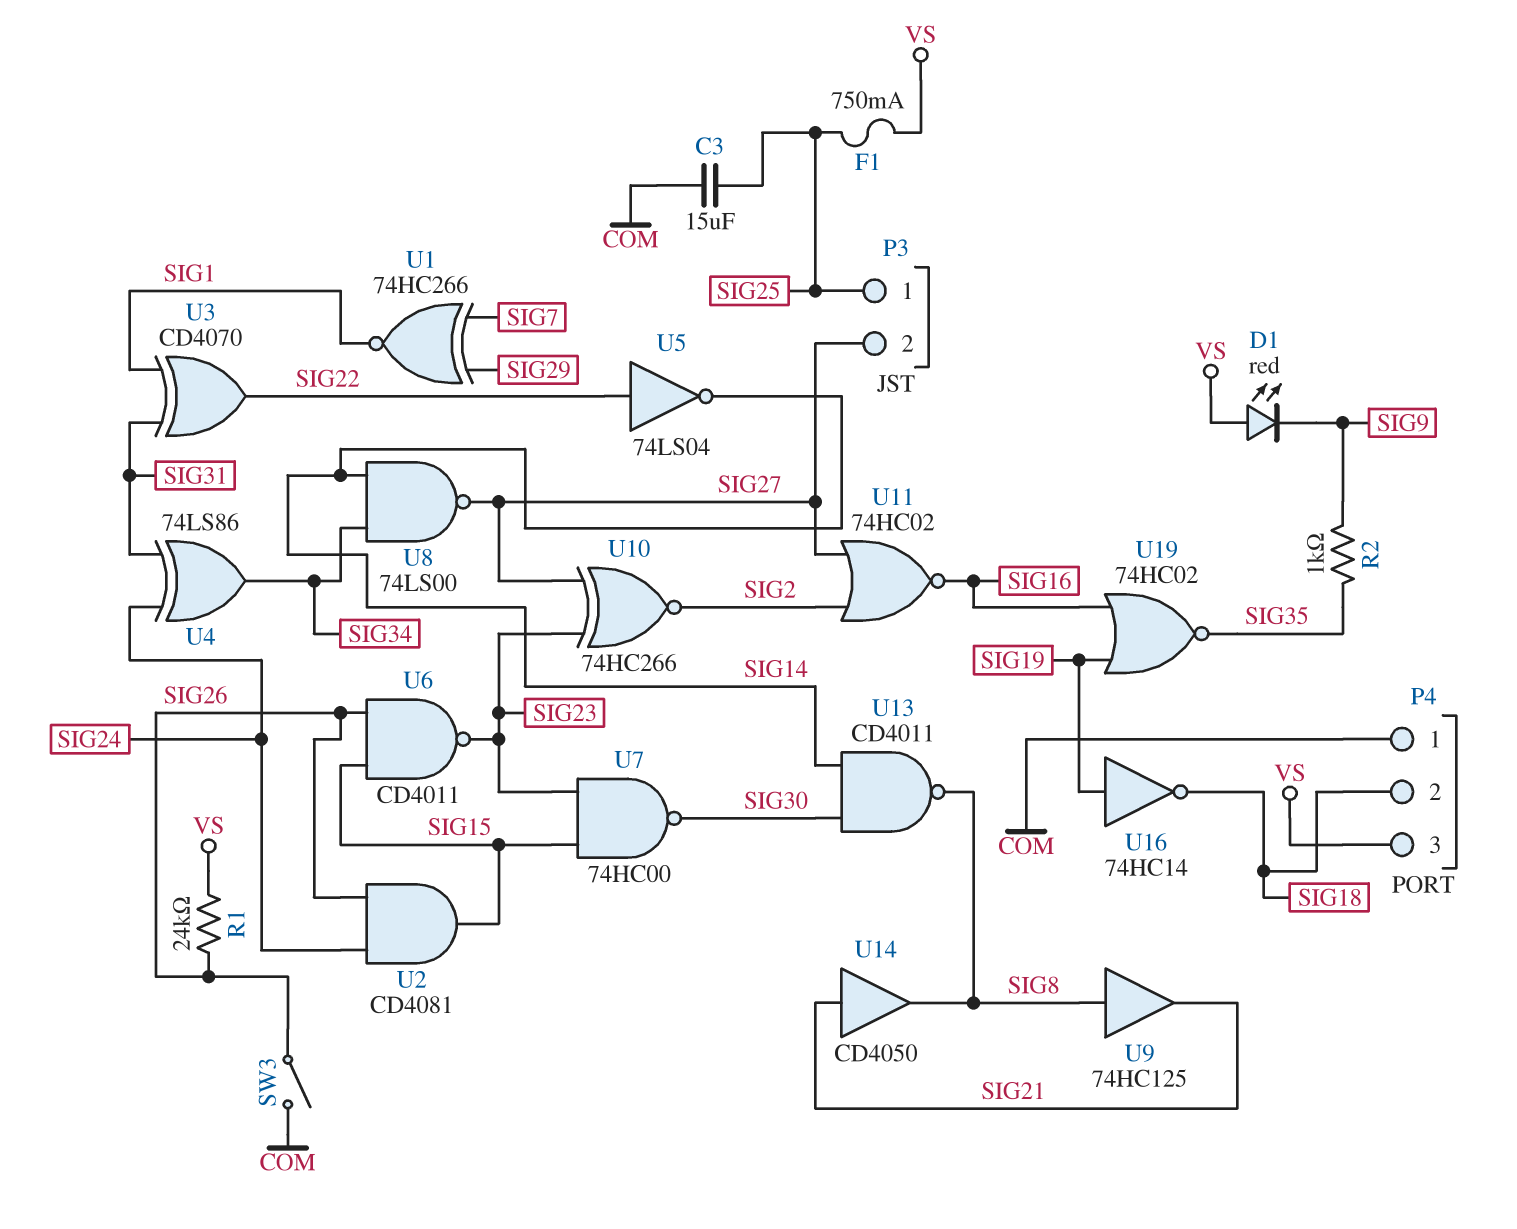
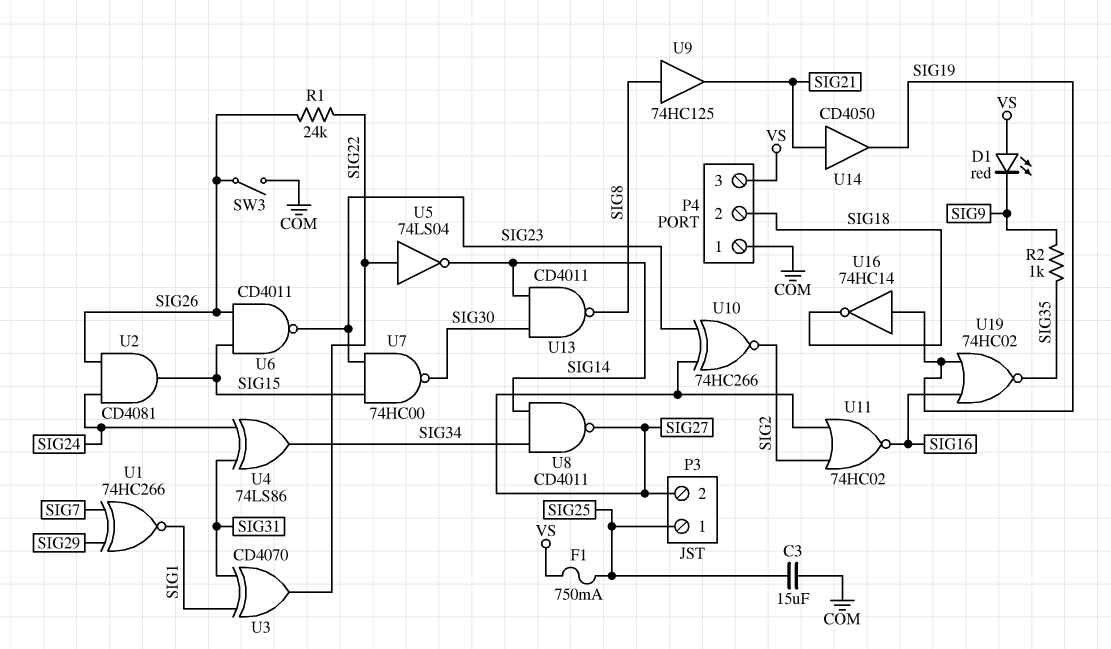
R1: 24k (SIG26, VS) -> 24k (SIG22, SIG26)
U8: NAND 74LS00 (in SIG14, in SIG34, out SIG27) -> NAND CD4011 (in SIG14, in SIG34, out SIG27)
U14: buffer CD4050 (in SIG21, out SIG8) -> buffer CD4050 (in SIG21, out SIG19)

